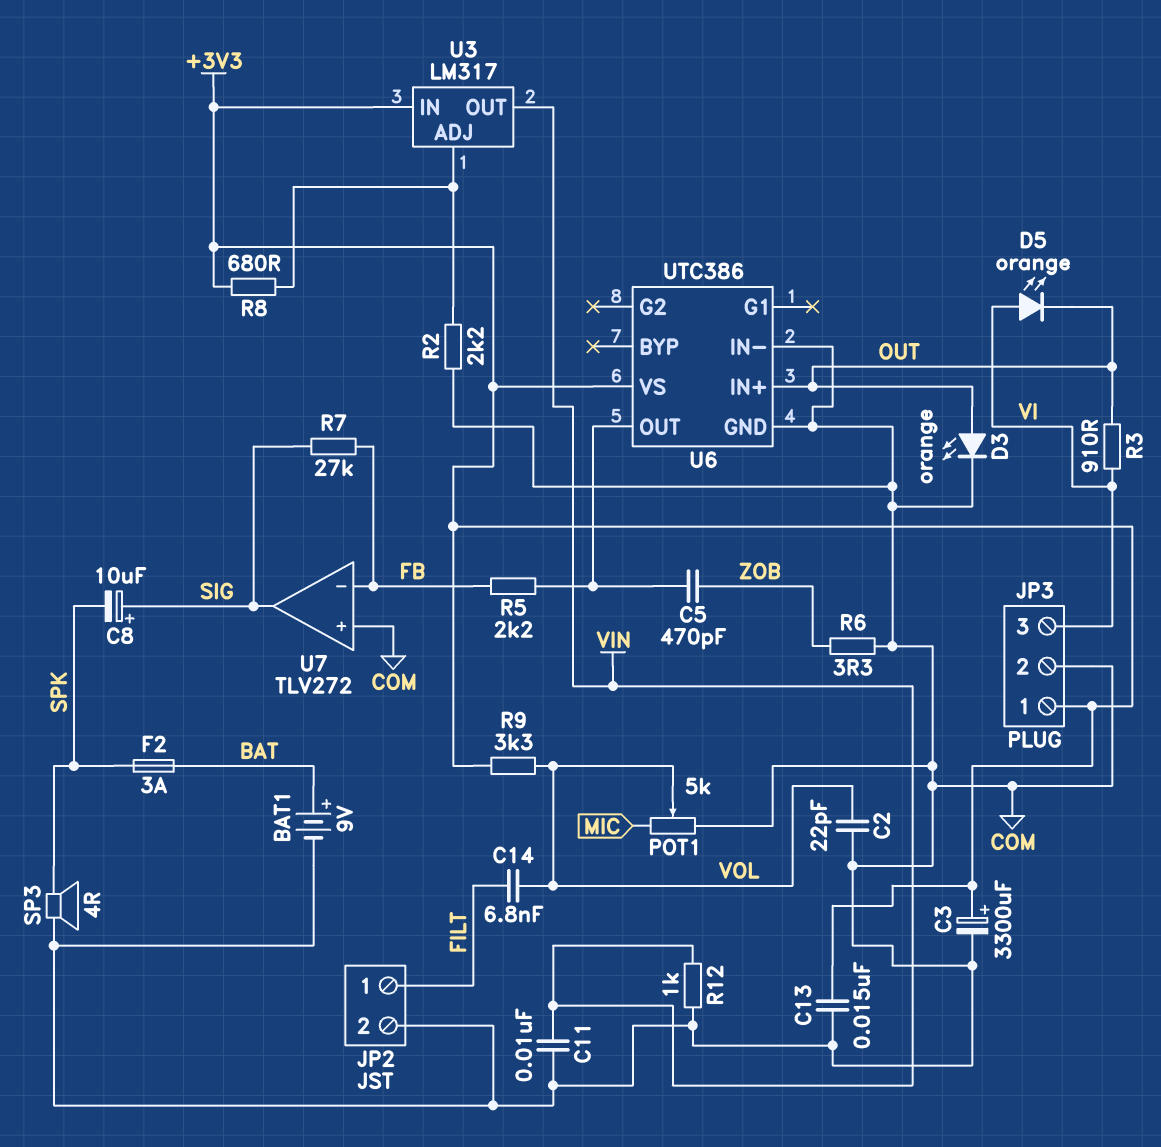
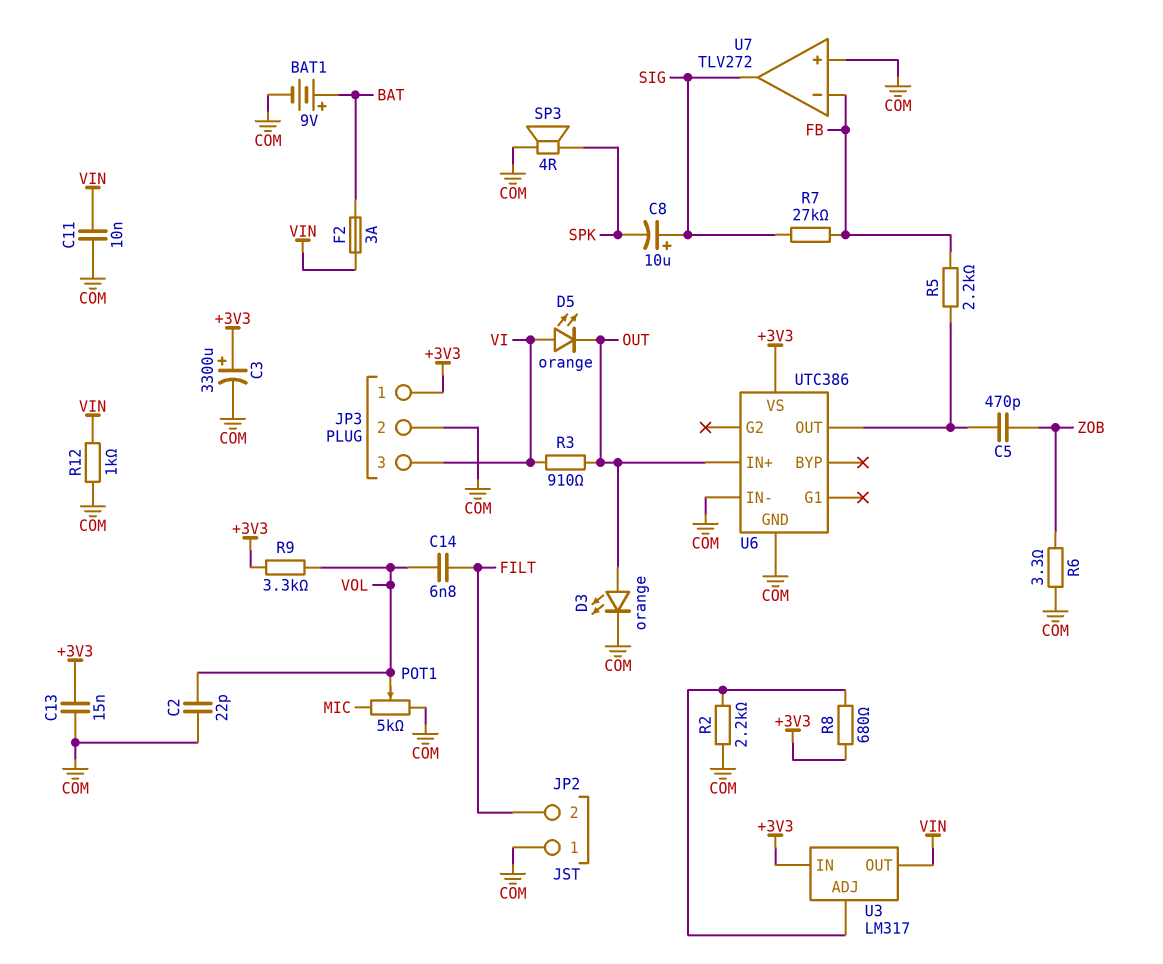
F2: 3A (BAT, SPK) -> 3A (BAT, VIN)
JP2 pin 1: FILT -> COM
JP2 pin 2: COM -> FILT

